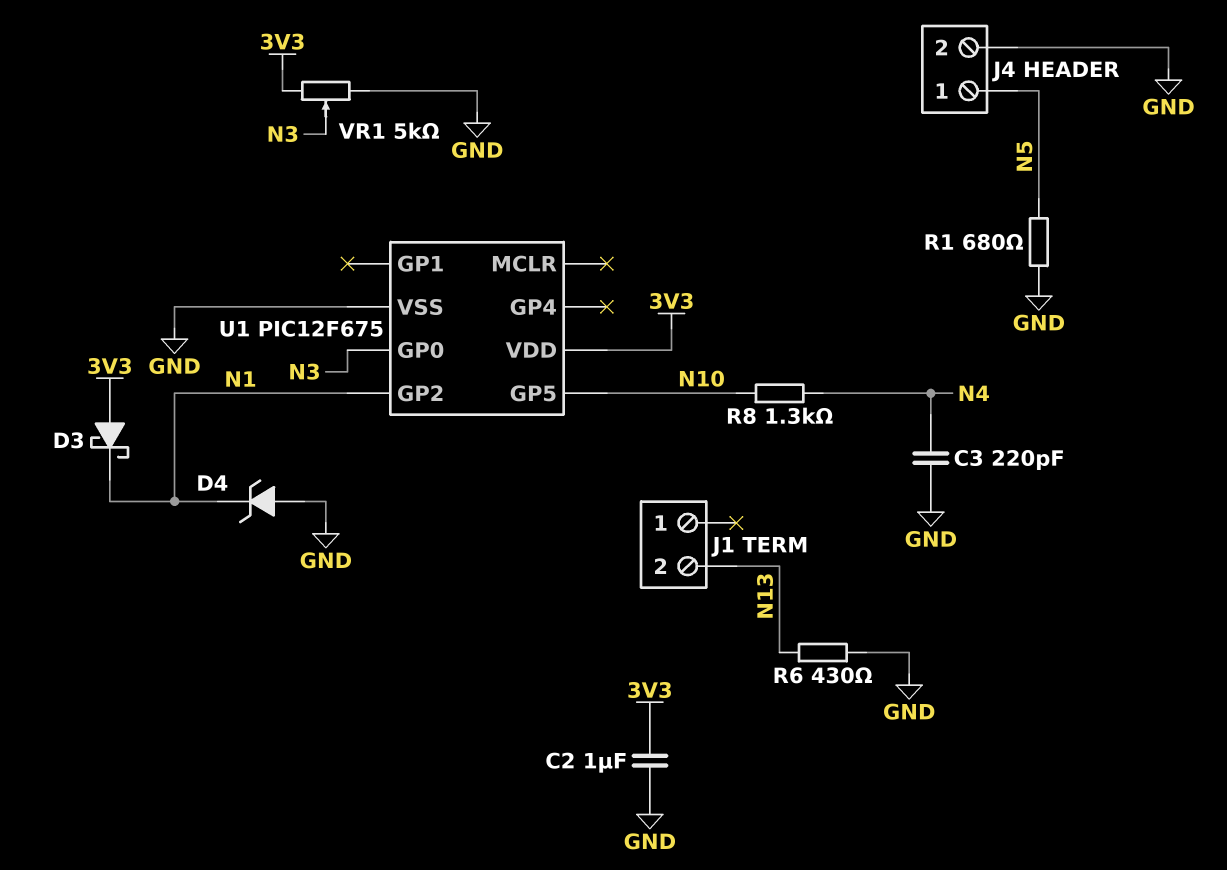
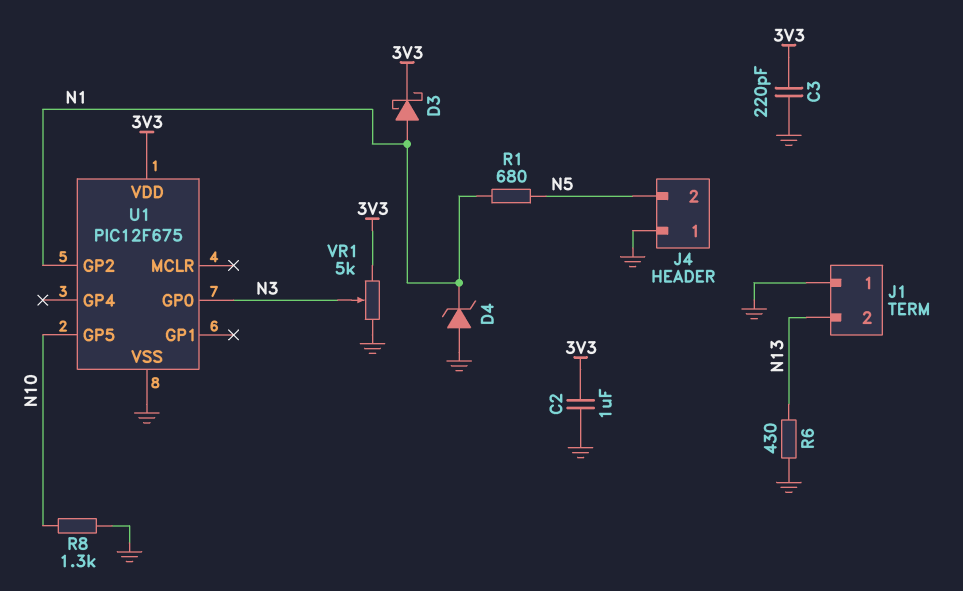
C3: 220pF (GND, N4) -> 220pF (3V3, GND)
D3: schottky (A 3V3, K N1) -> schottky (A N1, K 3V3)
J1 pin 1: none -> GND
J4 pin 1: N5 -> GND
J4 pin 2: GND -> N5
R1: 680 (GND, N5) -> 680 (N1, N5)
R8: 1.3k (N4, N10) -> 1.3k (GND, N10)

